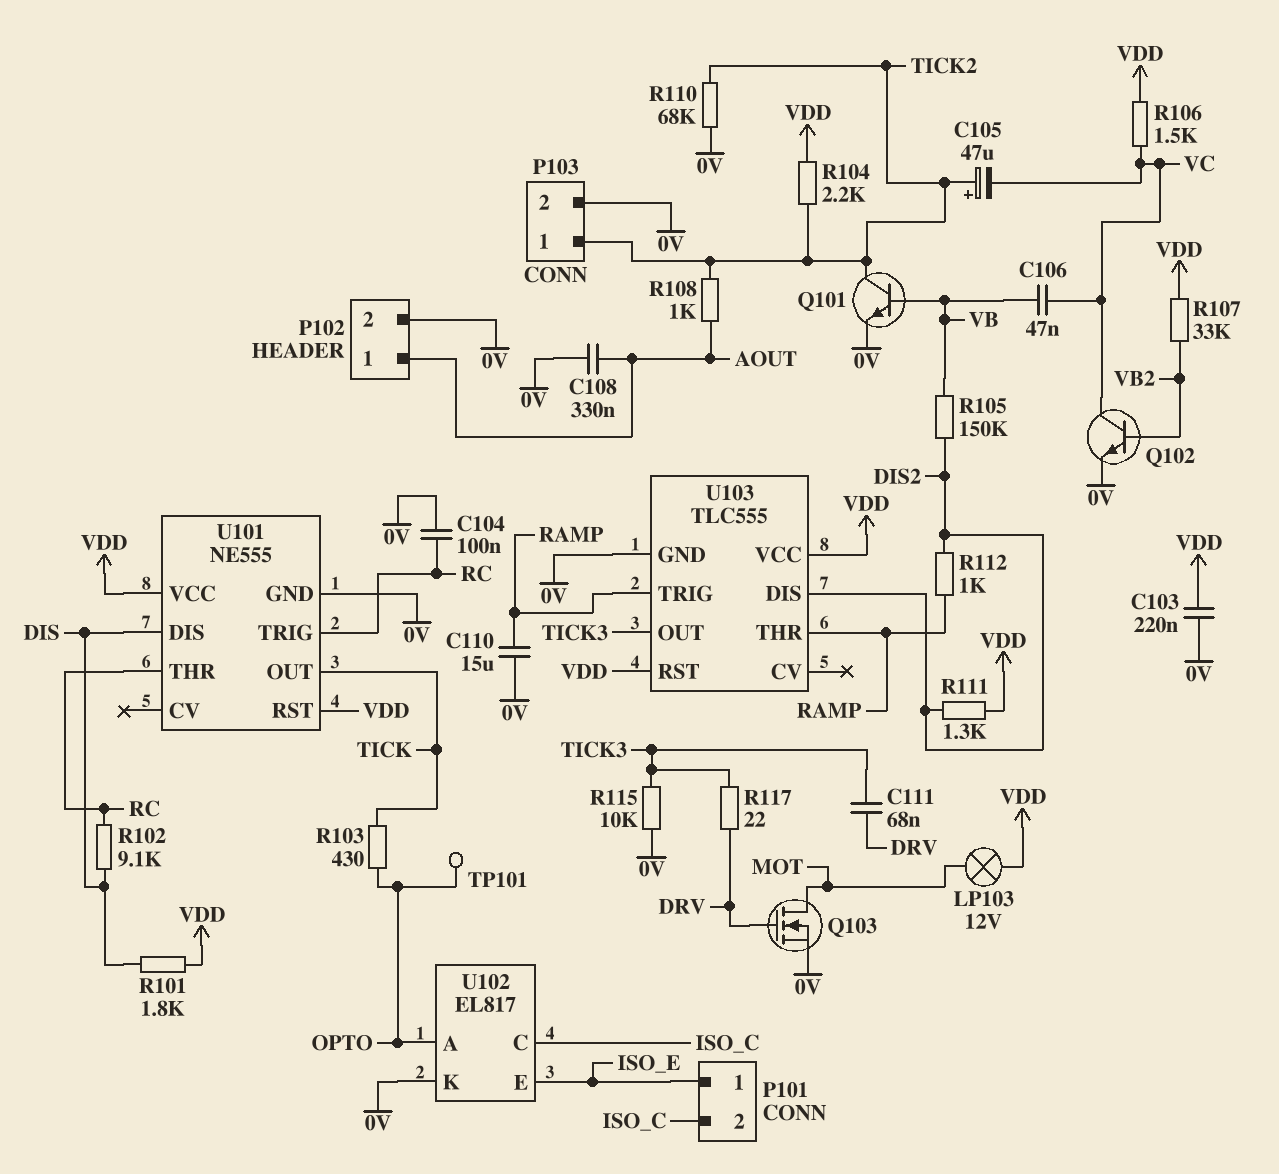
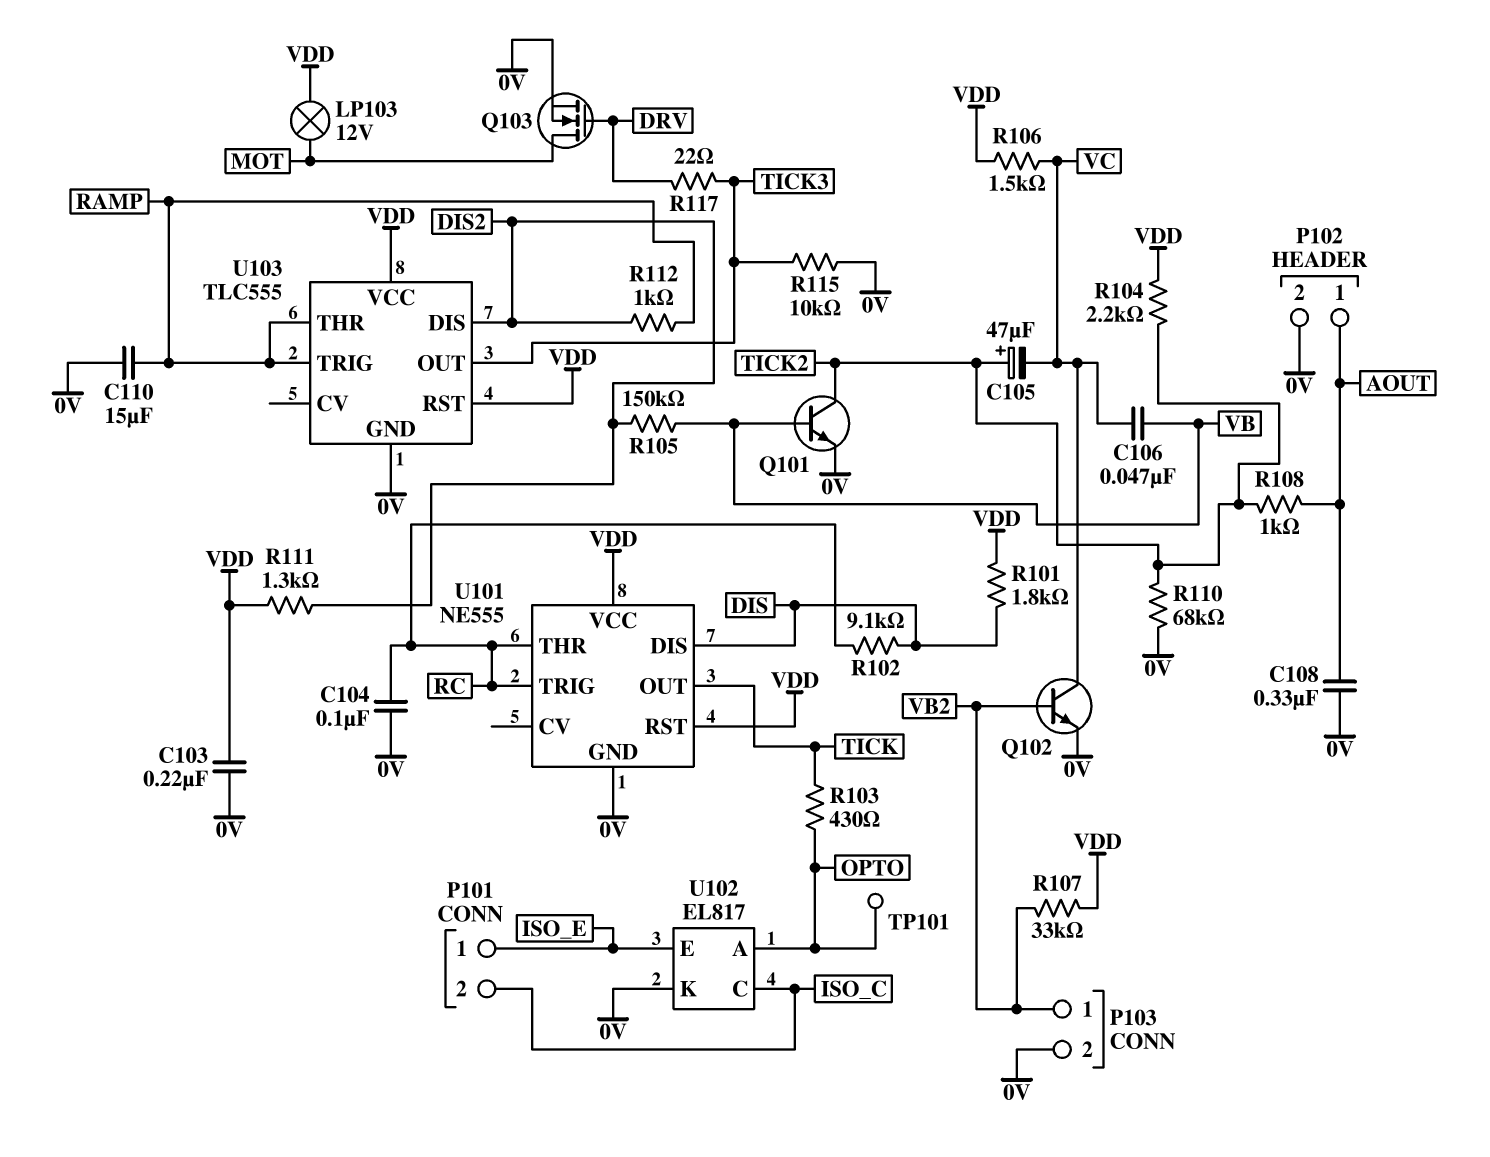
C111: 68nF (DRV, TICK3) -> none
P103 pin 1: TICK2 -> VB2

